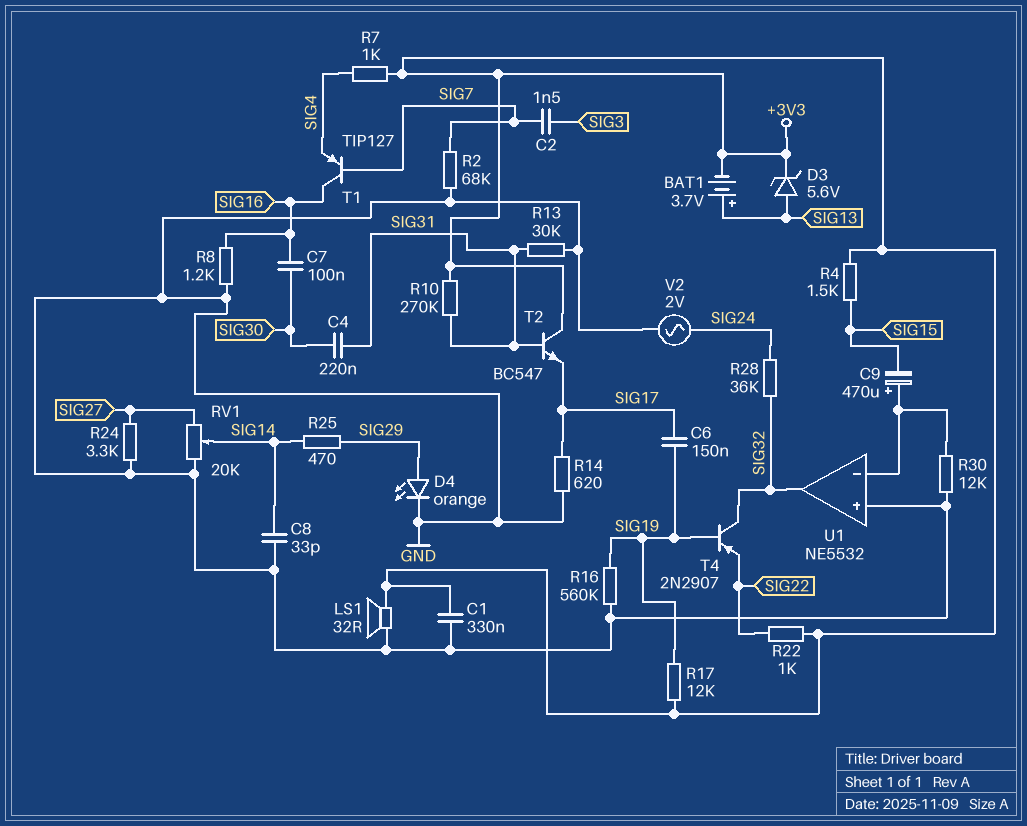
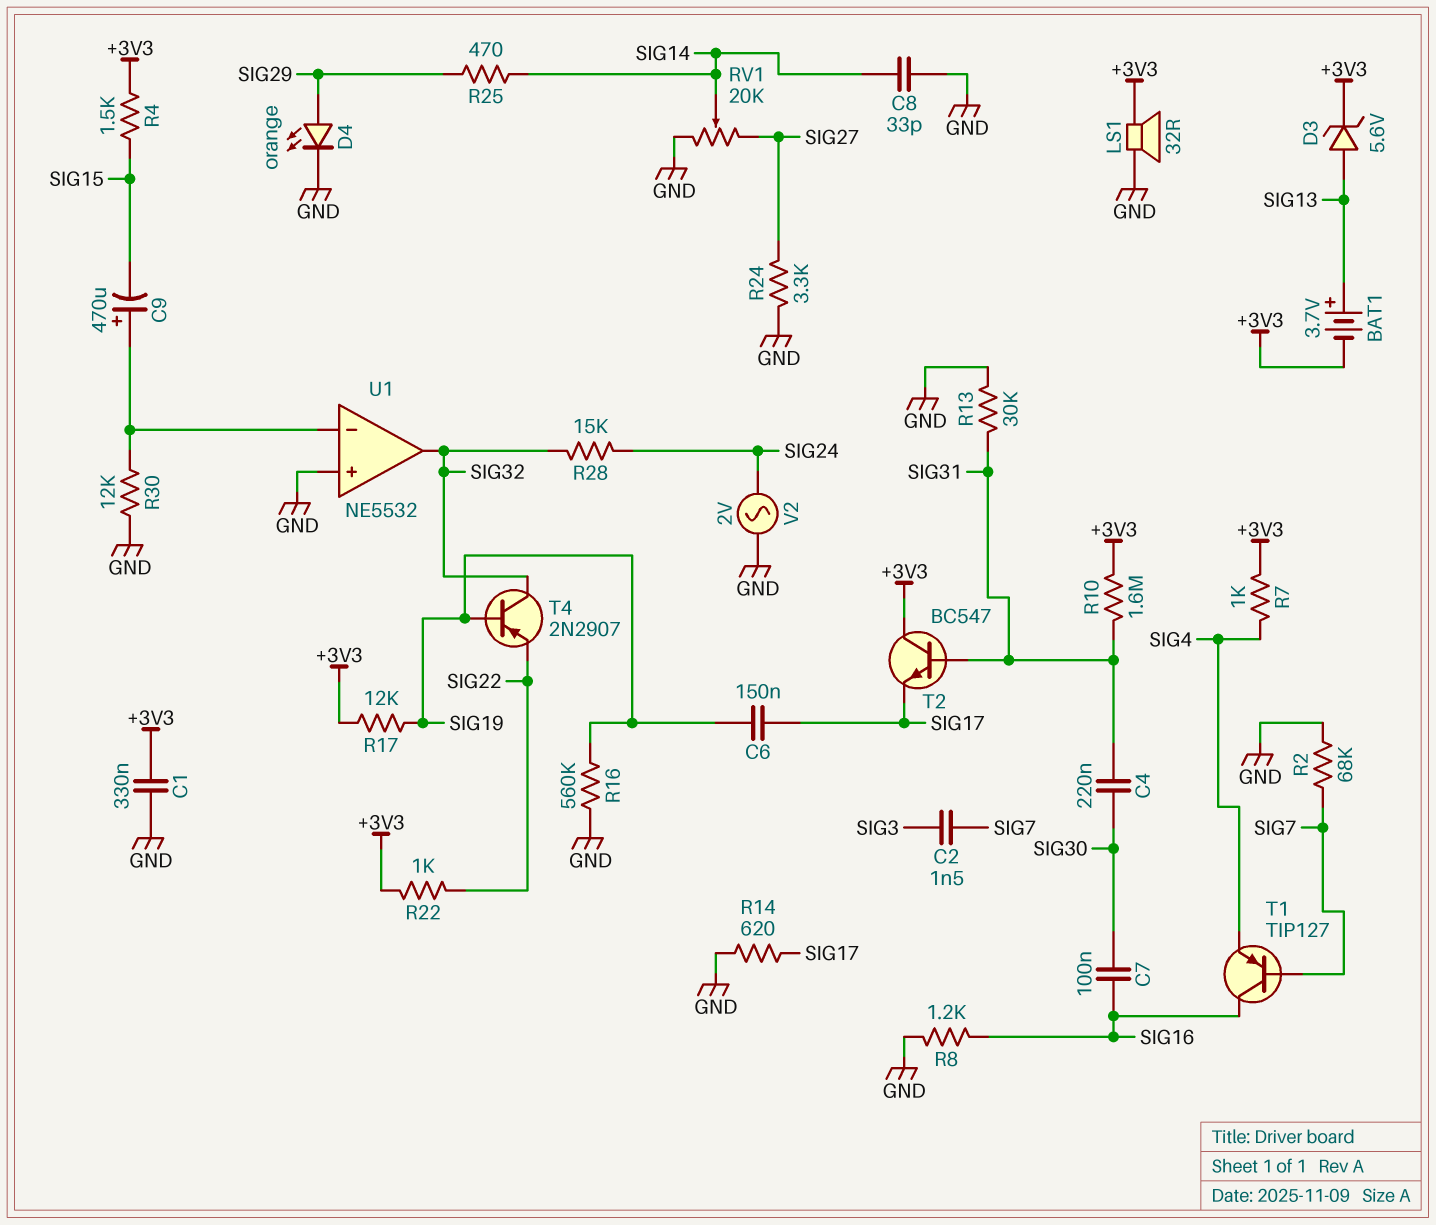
R10: 270k (+3V3, SIG31) -> 1.6M (+3V3, SIG31)
R28: 36k (SIG24, SIG32) -> 15k (SIG24, SIG32)

